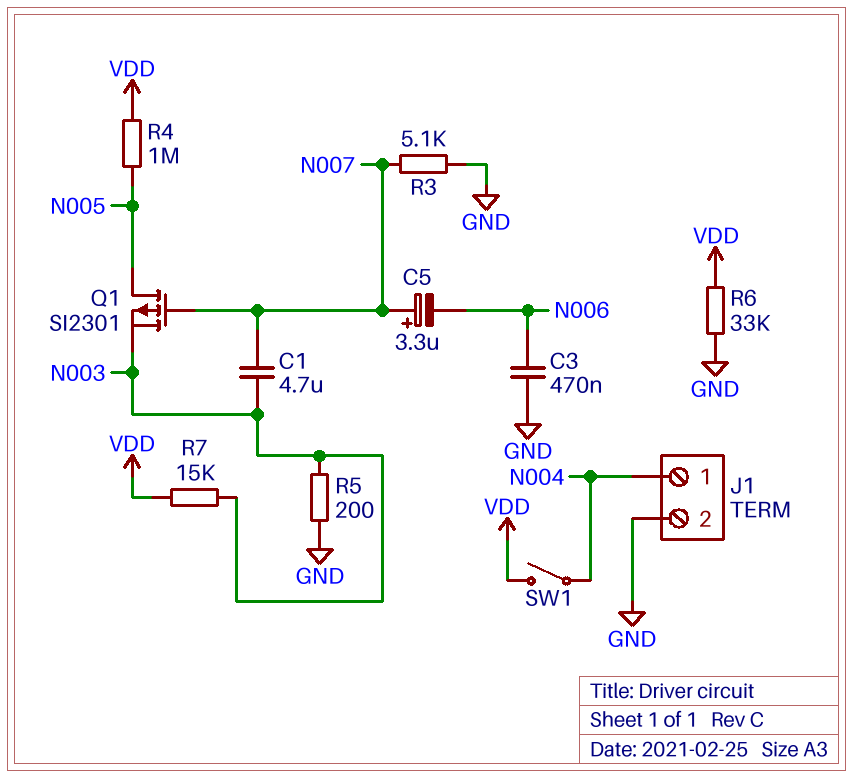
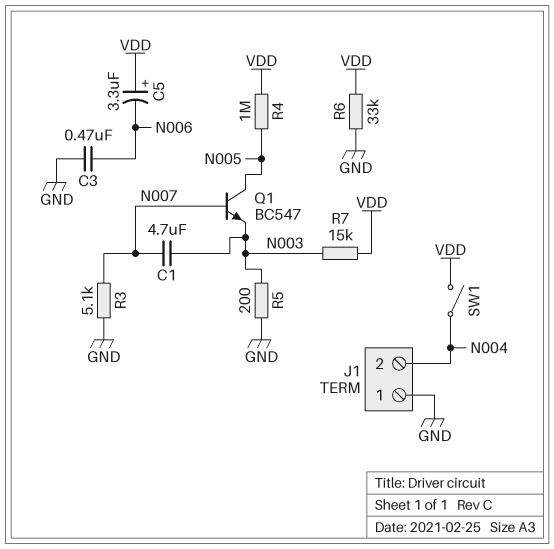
C5: 3.3uF (plus N007, minus N006) -> 3.3uF (plus VDD, minus N006)
J1 pin 1: N004 -> GND
J1 pin 2: GND -> N004
Q1: PMOS SI2301 (G N007, D N005, S N003) -> NPN BC547 (B N007, C N005, E N003)

